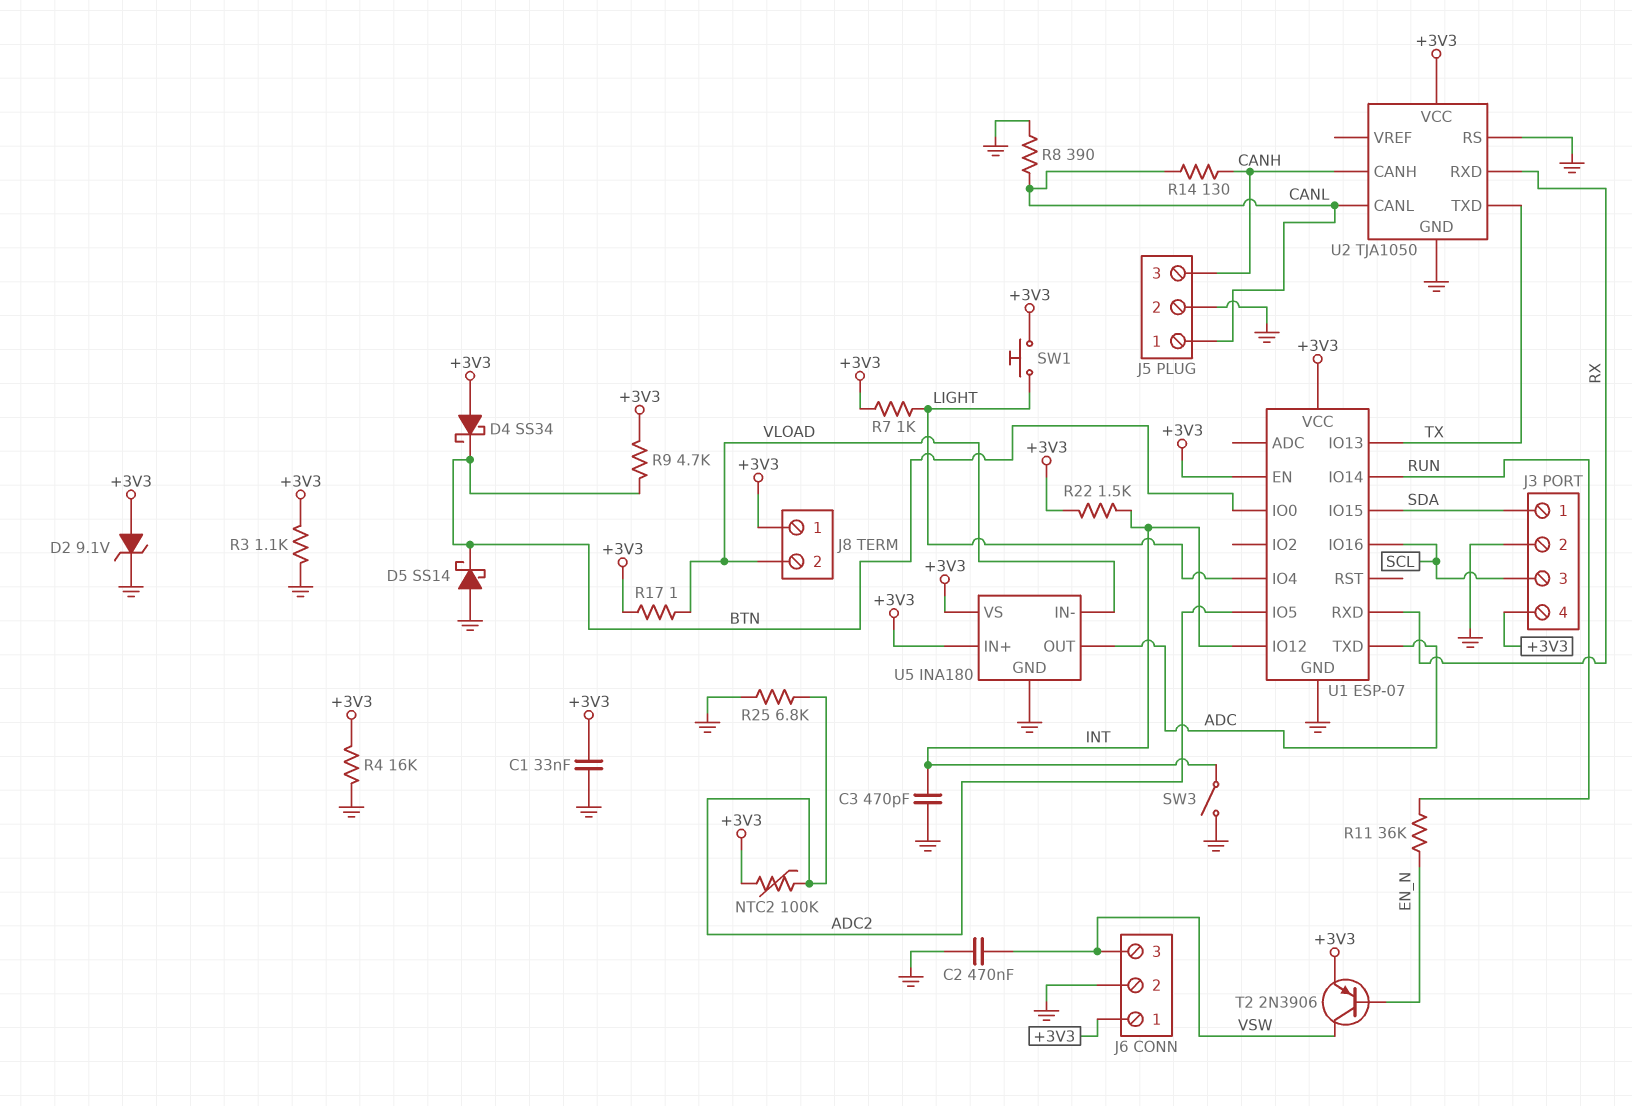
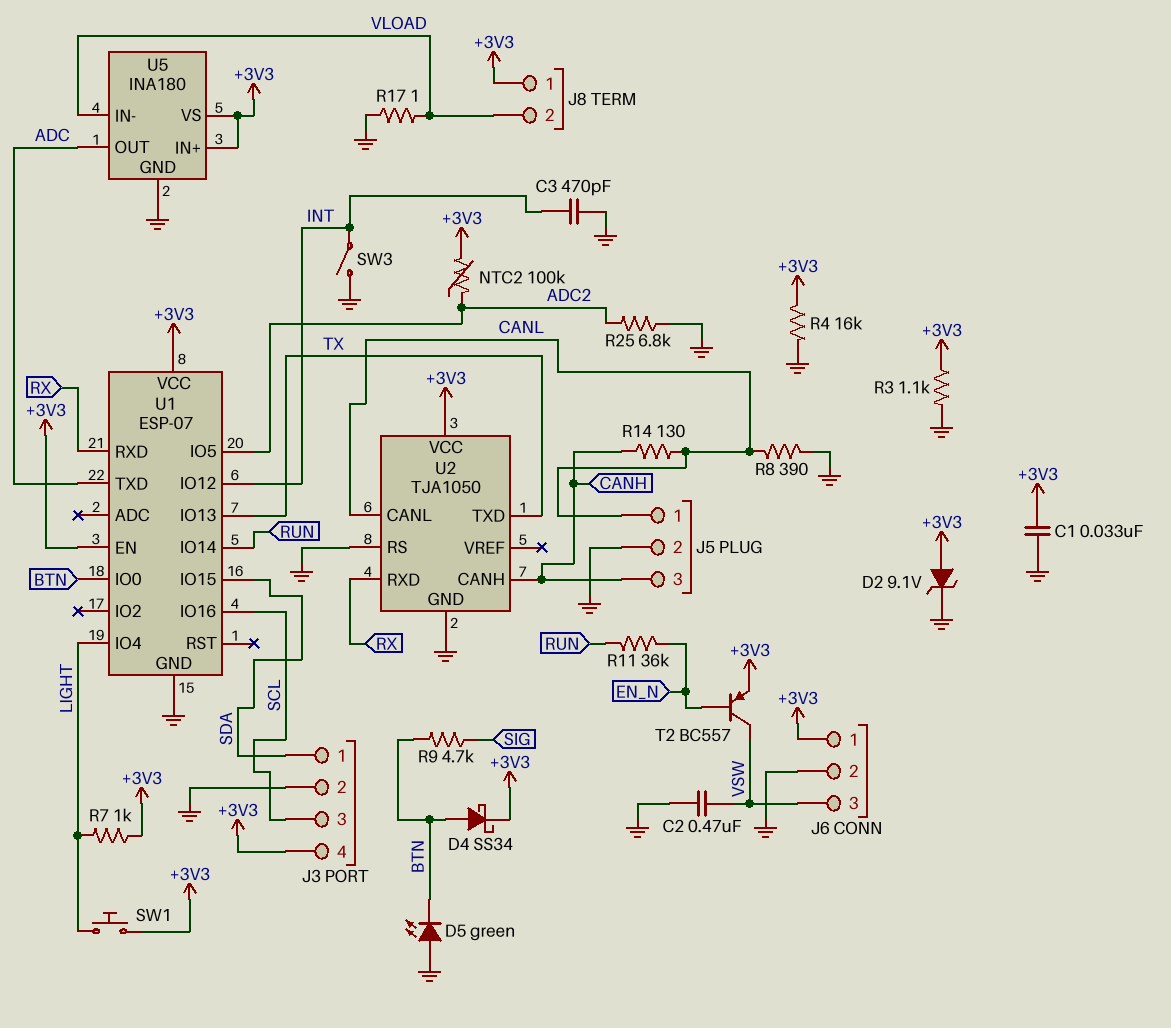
D4: schottky SS34 (A +3V3, K BTN) -> schottky SS34 (A BTN, K +3V3)
D5: schottky SS14 (A GND, K BTN) -> LED green (A GND, K BTN)
R9: 4.7k (+3V3, BTN) -> 4.7k (BTN, SIG)
R17: 1 (+3V3, VLOAD) -> 1 (GND, VLOAD)
R22: 1.5k (+3V3, INT) -> none
T2: PNP 2N3906 (B EN_N, C VSW, E +3V3) -> PNP BC557 (B EN_N, C VSW, E +3V3)

